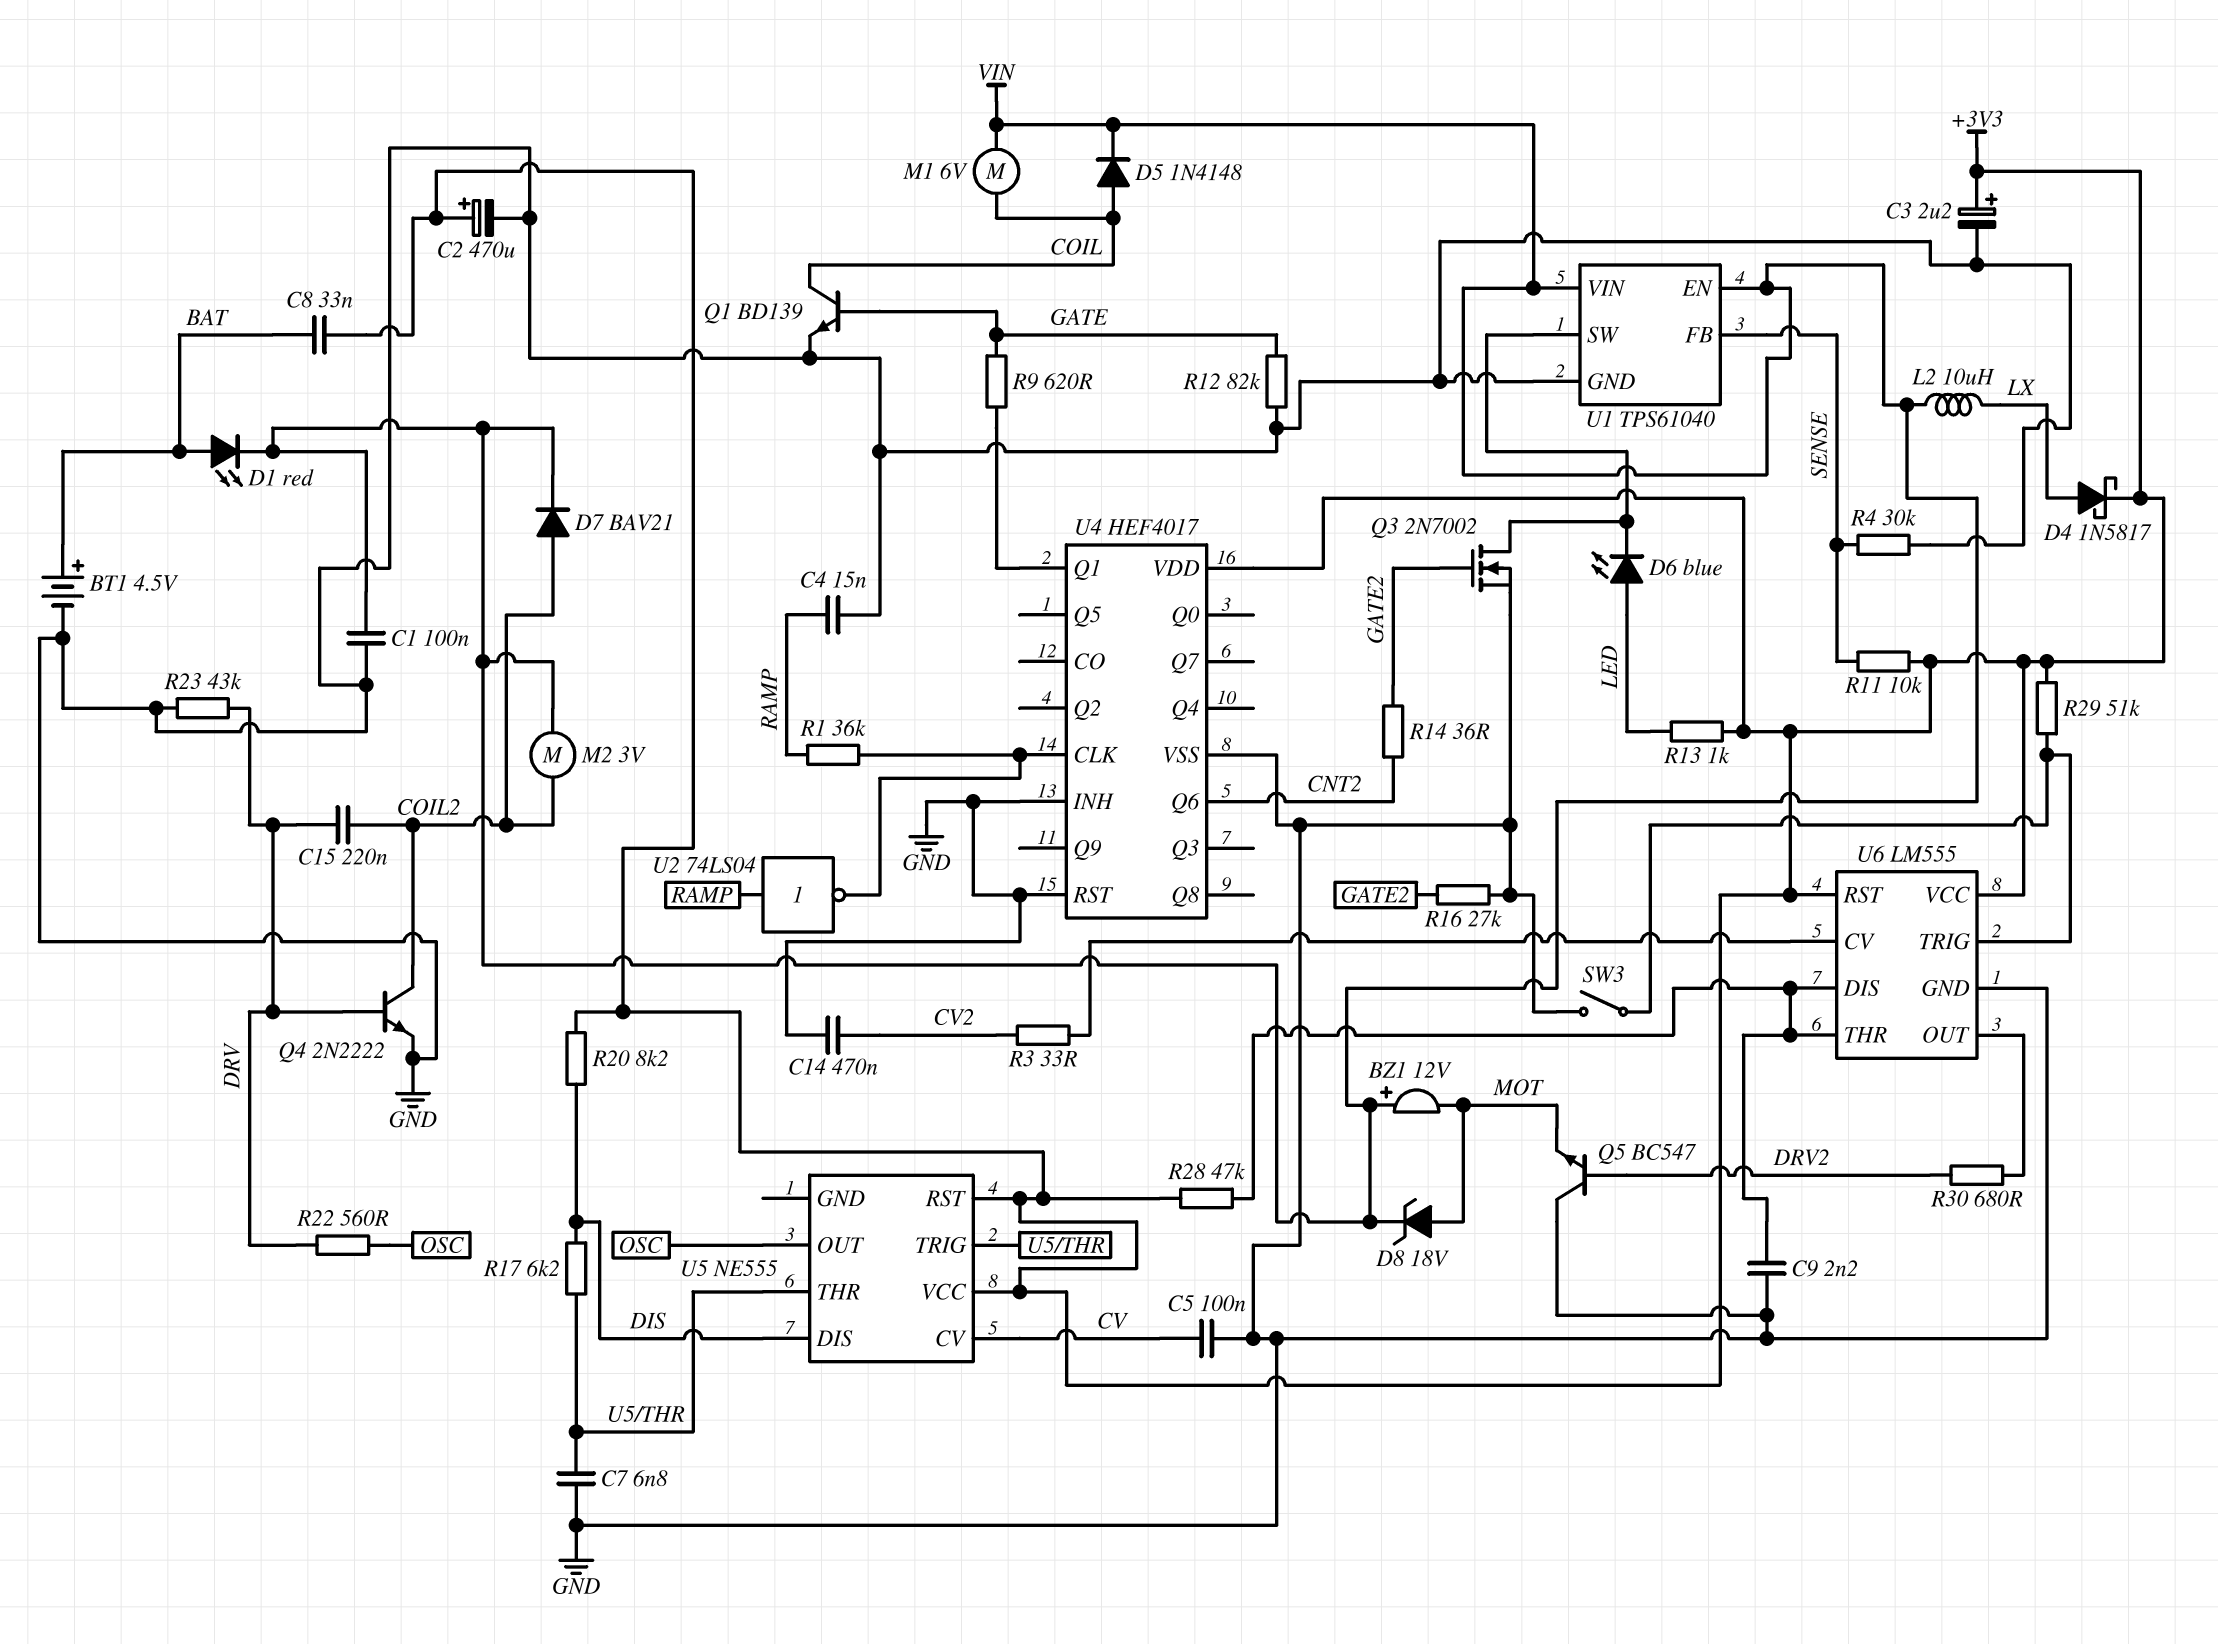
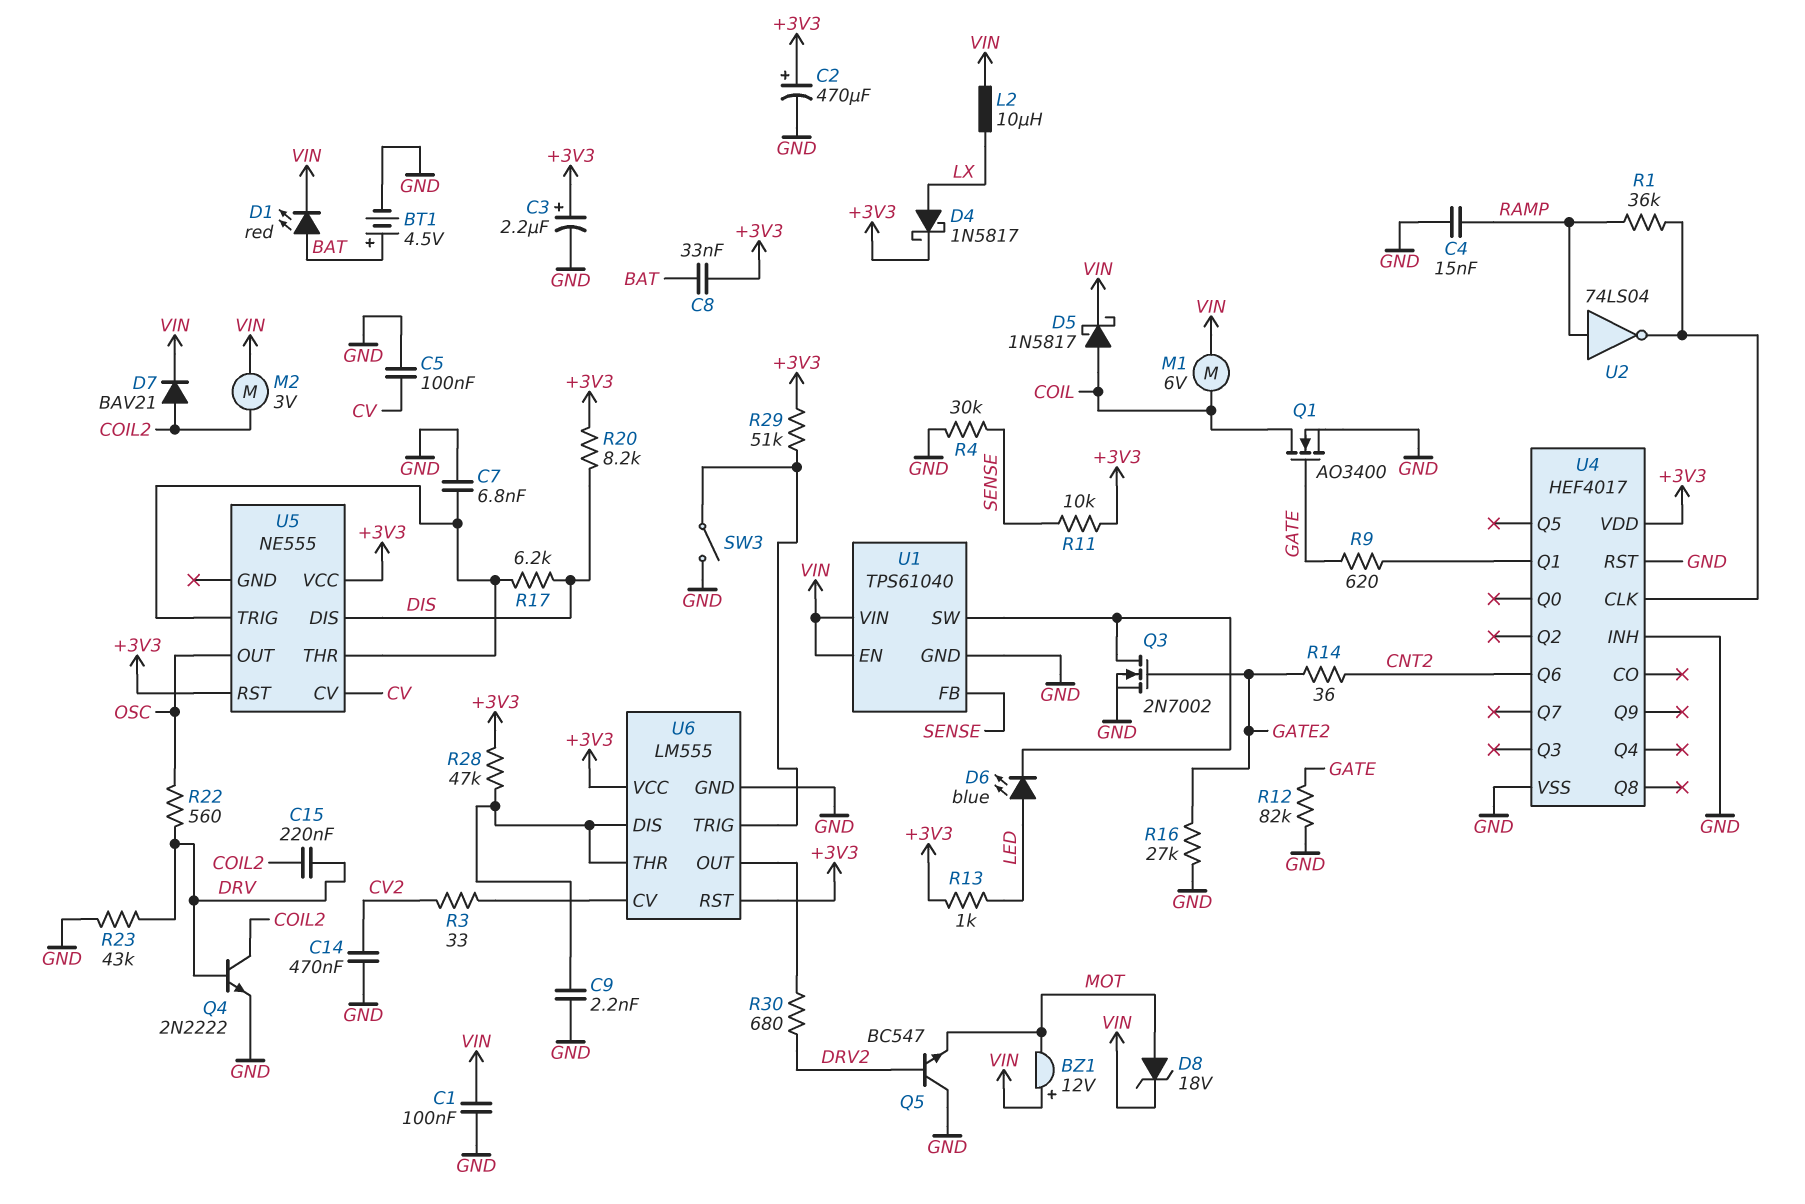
D5: diode 1N4148 (A COIL, K VIN) -> schottky 1N5817 (A COIL, K VIN)
Q1: NPN BD139 (B GATE, C COIL, E GND) -> NMOS AO3400 (G GATE, D COIL, S GND)

